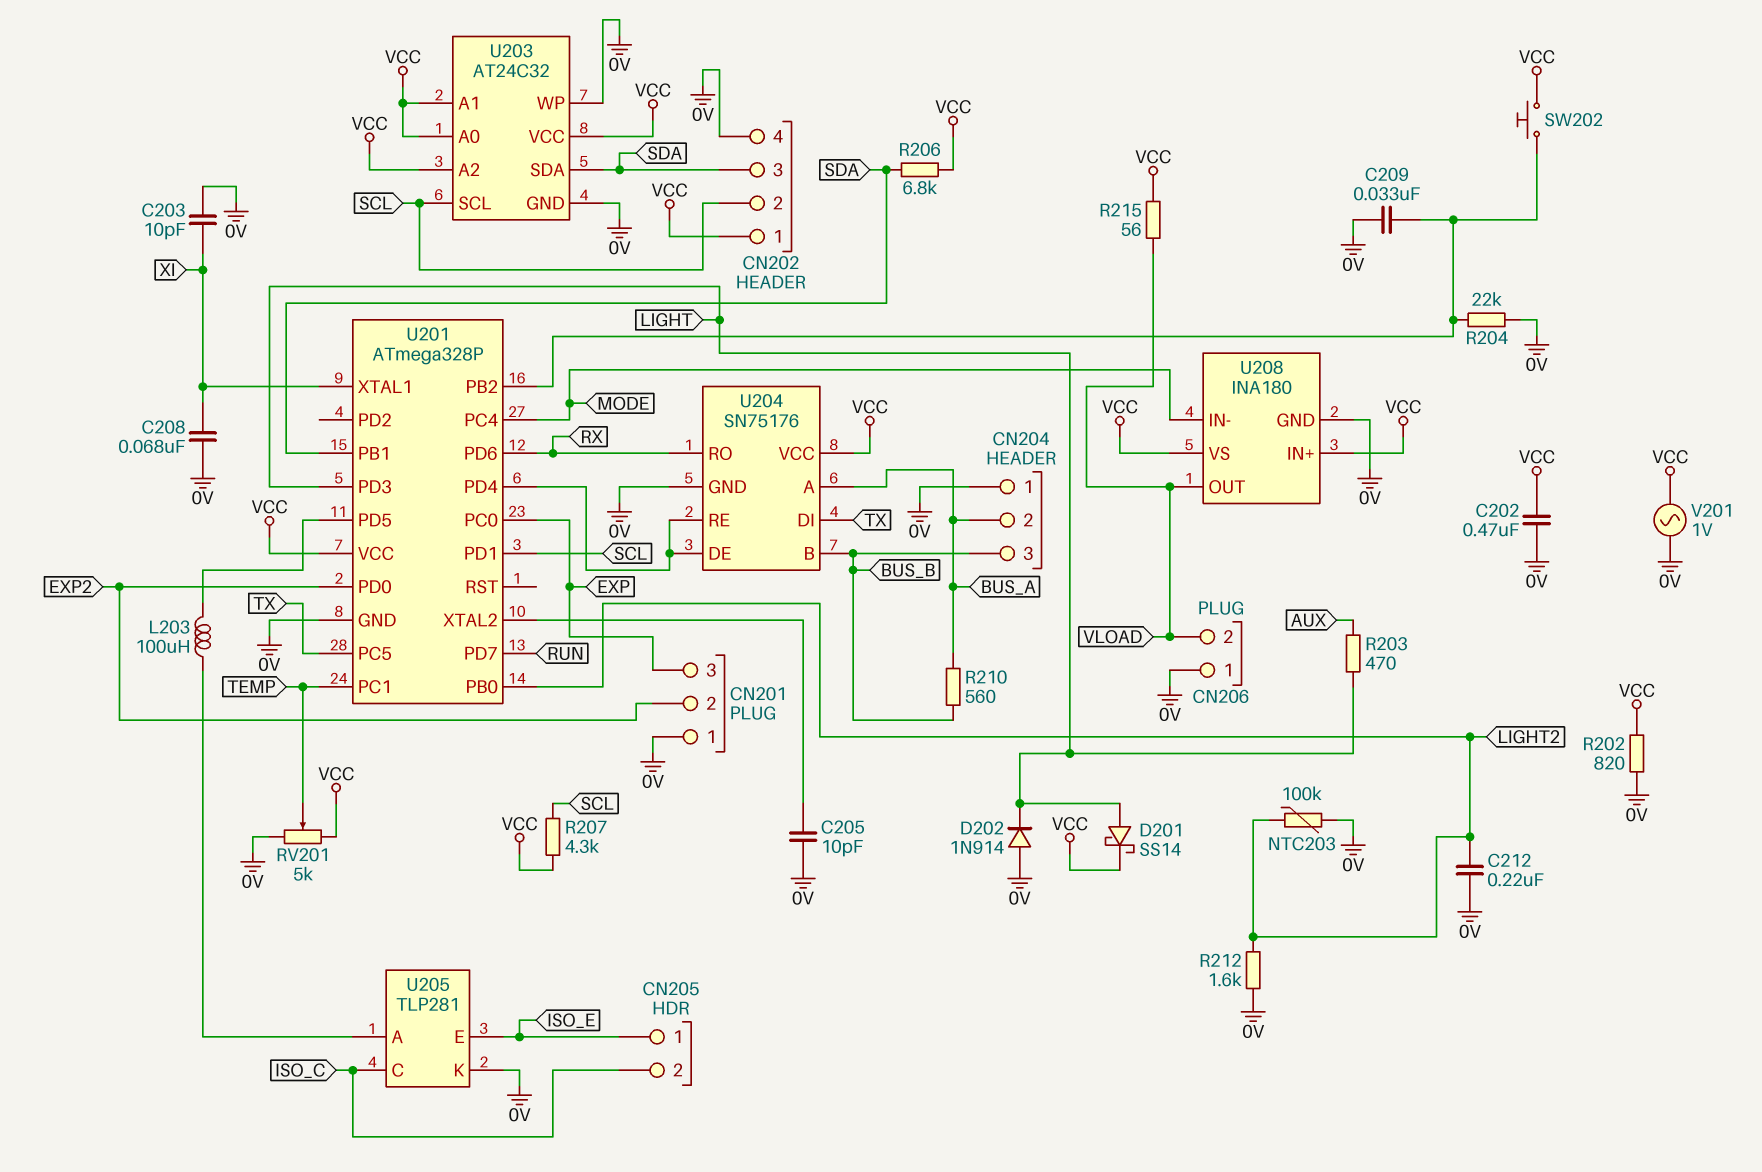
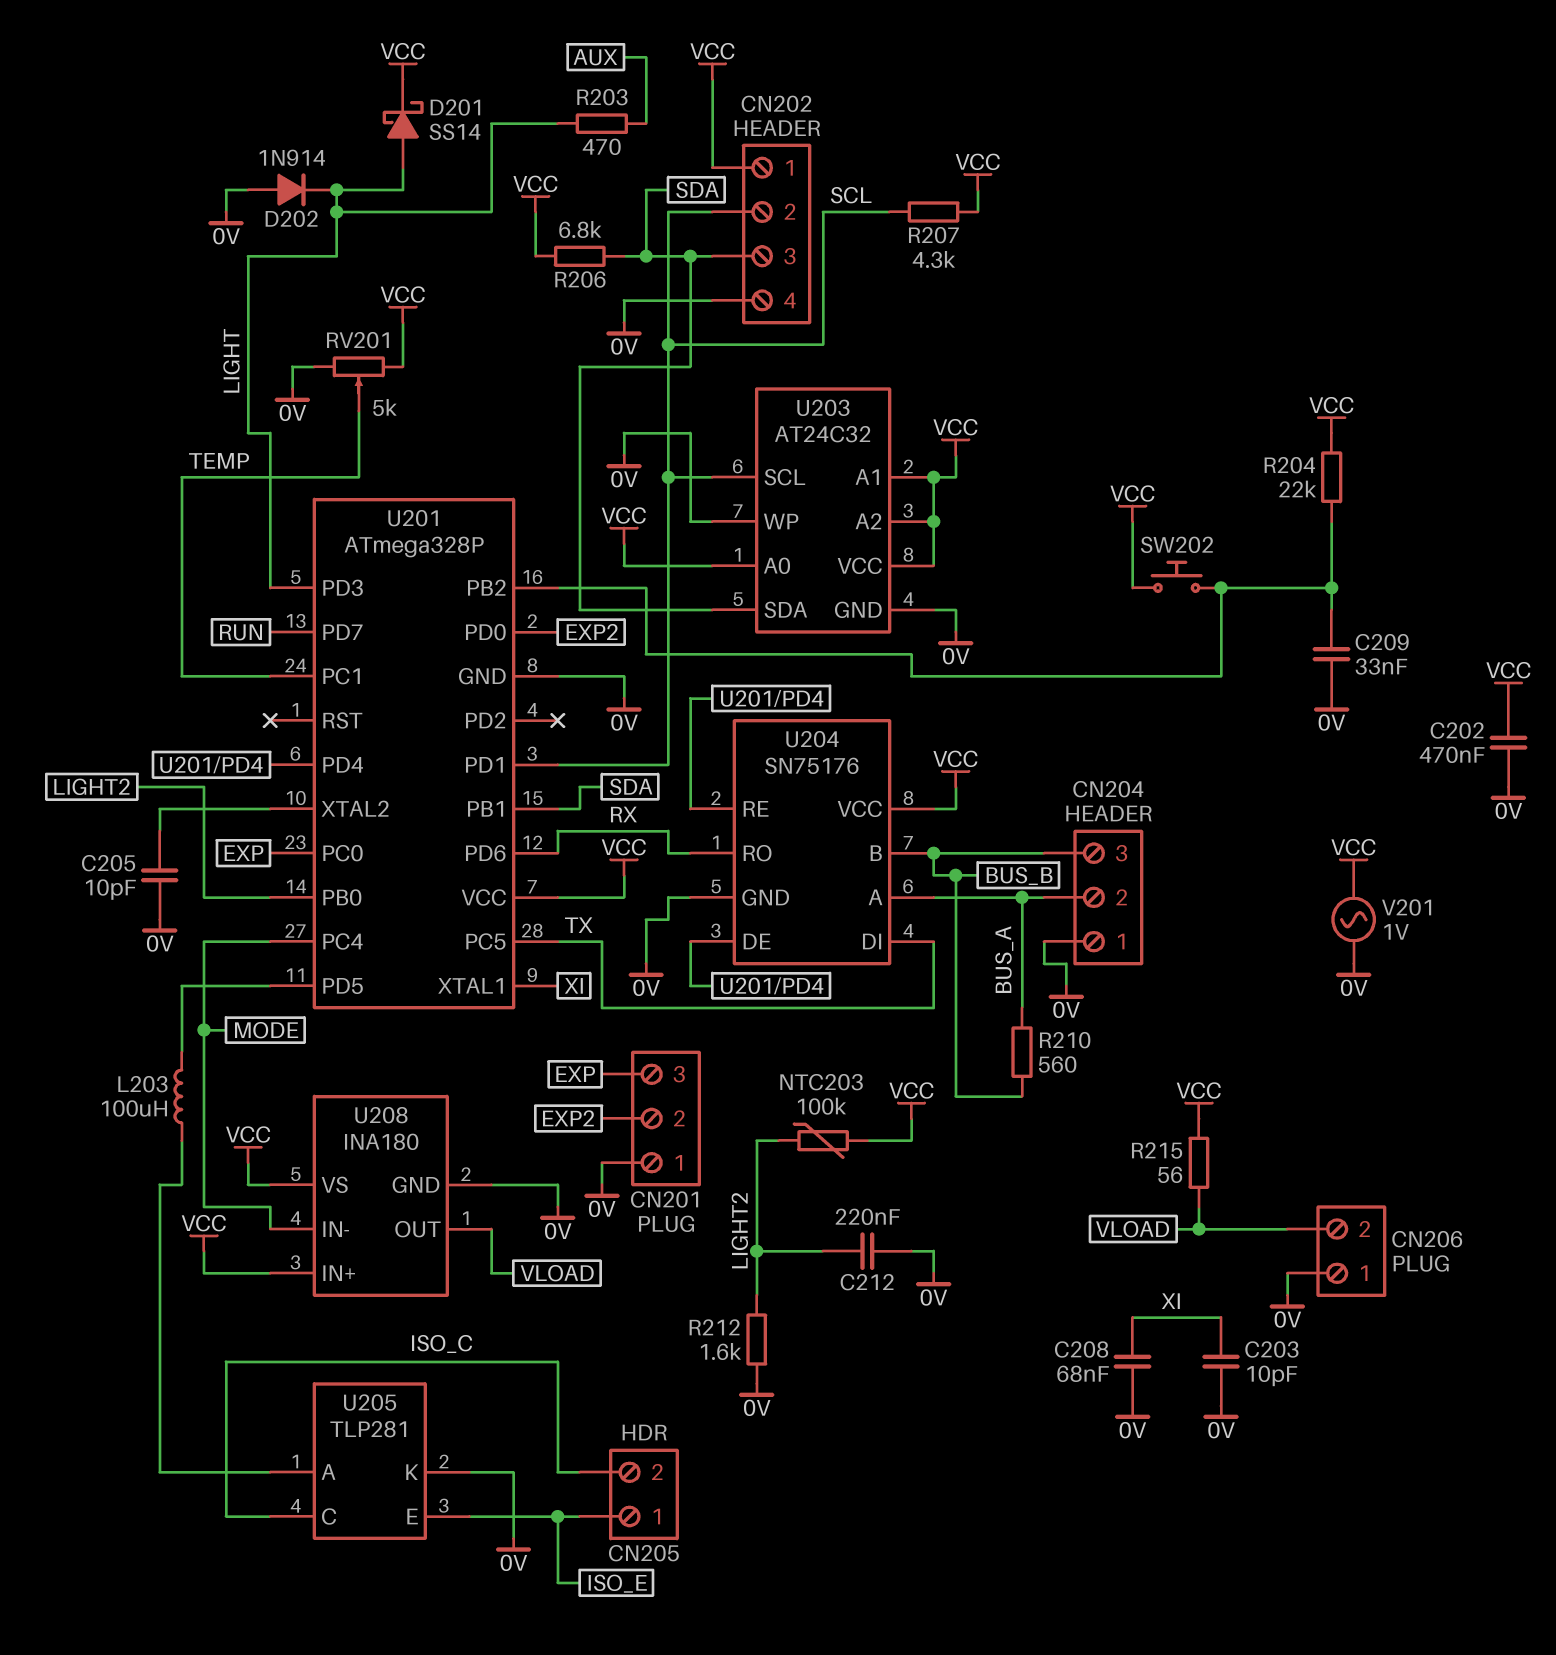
NTC203: 100k (0V, LIGHT2) -> 100k (LIGHT2, VCC)
R202: 820 (0V, VCC) -> none
R204: 22k (0V, U201/PB2) -> 22k (U201/PB2, VCC)

